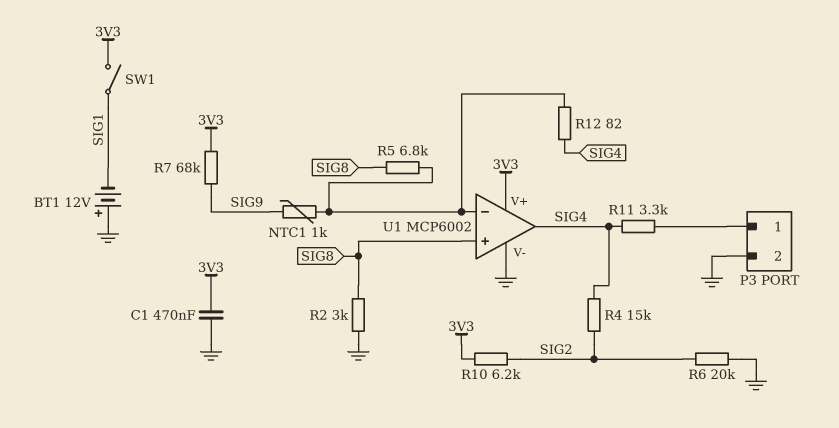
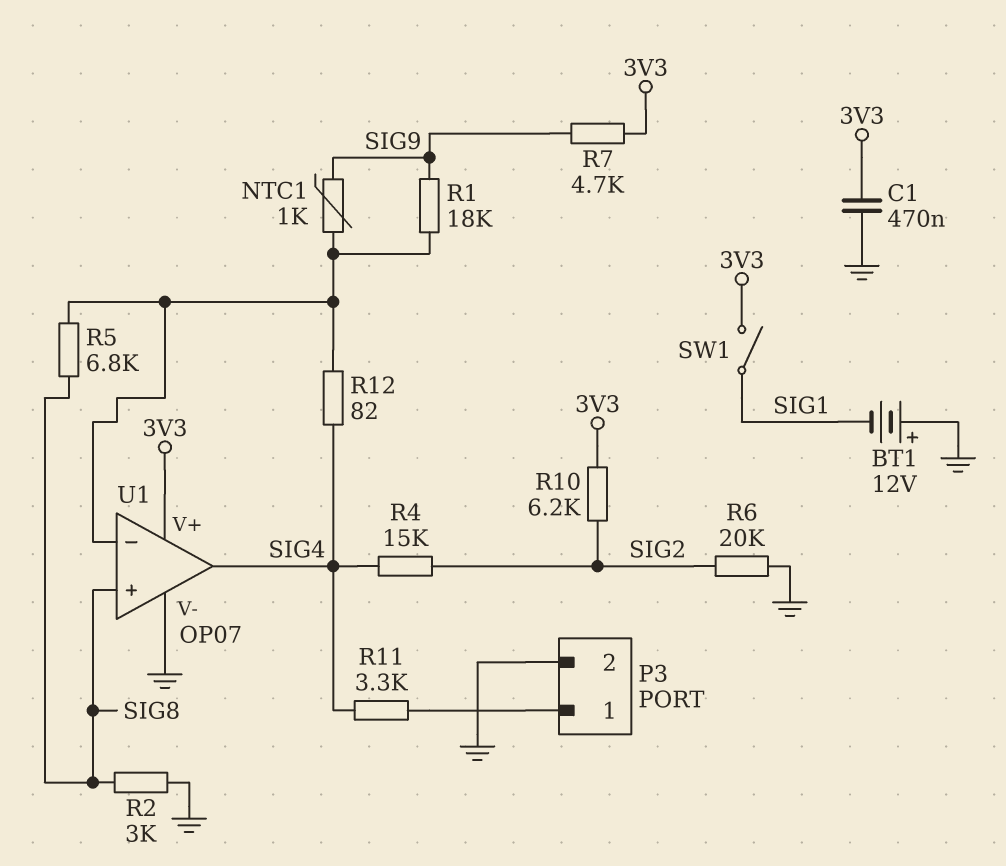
R1: none -> 18k (SIG9, U1/in-)
R7: 68k (3V3, SIG9) -> 4.7k (3V3, SIG9)
U1: MCP6002 -> OP07

